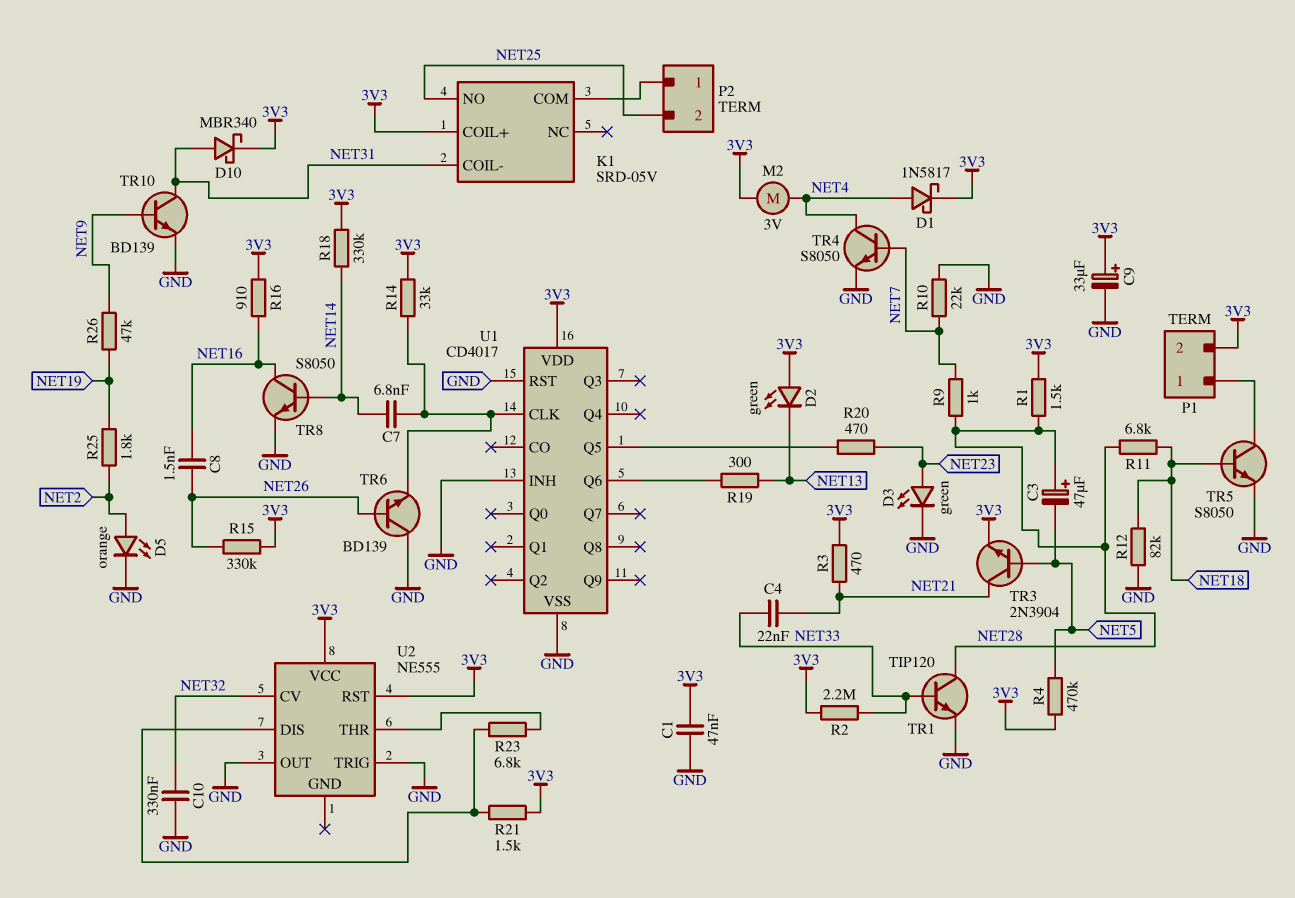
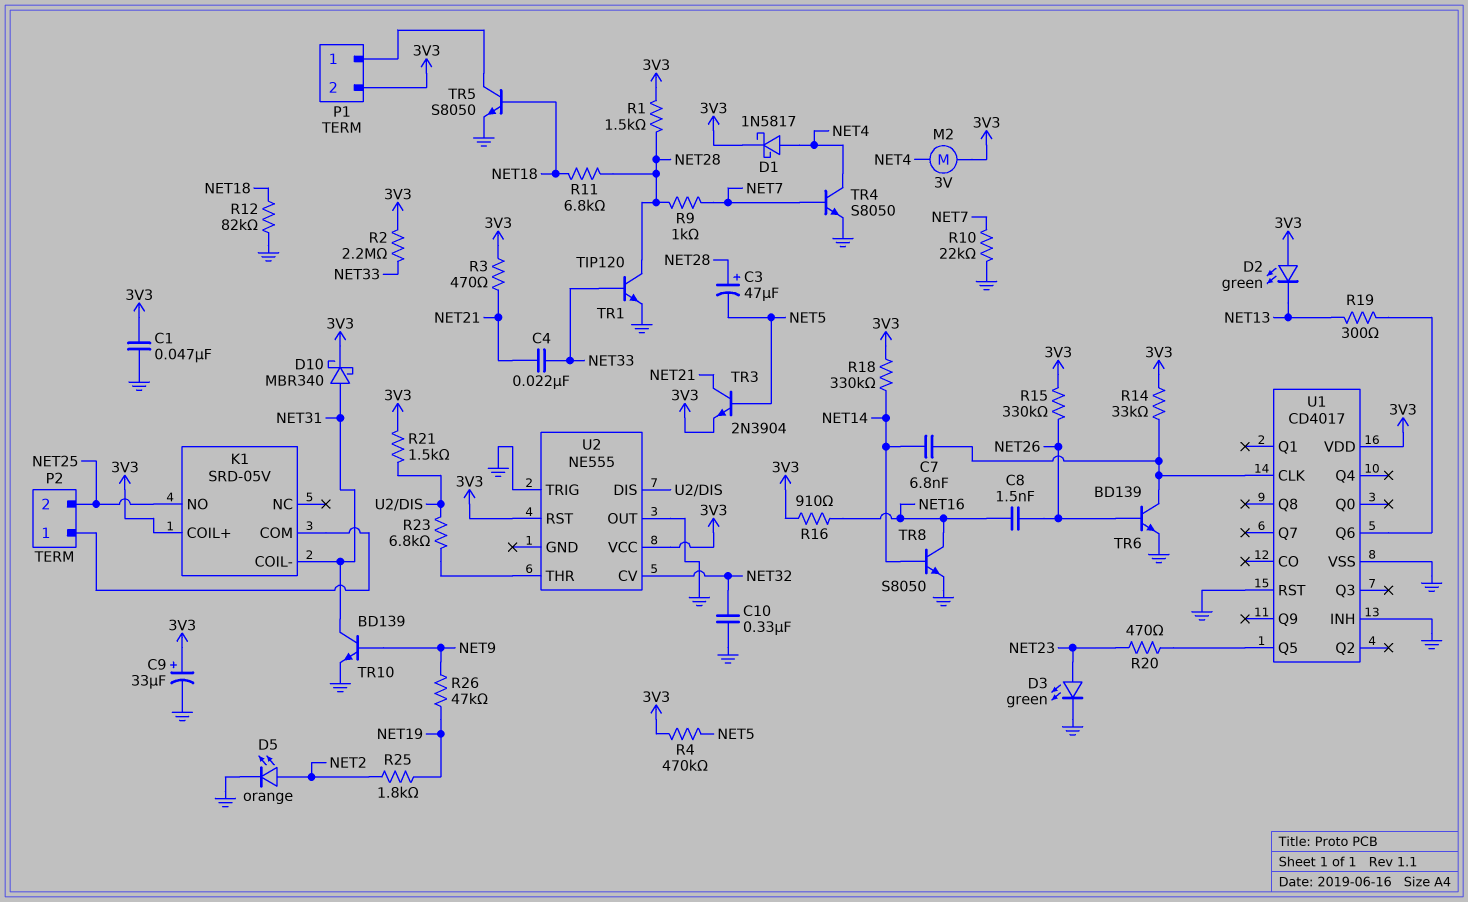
TR6: NPN BD139 (B NET26, C GND, E U1/CLK) -> NPN BD139 (B NET26, C U1/CLK, E GND)

